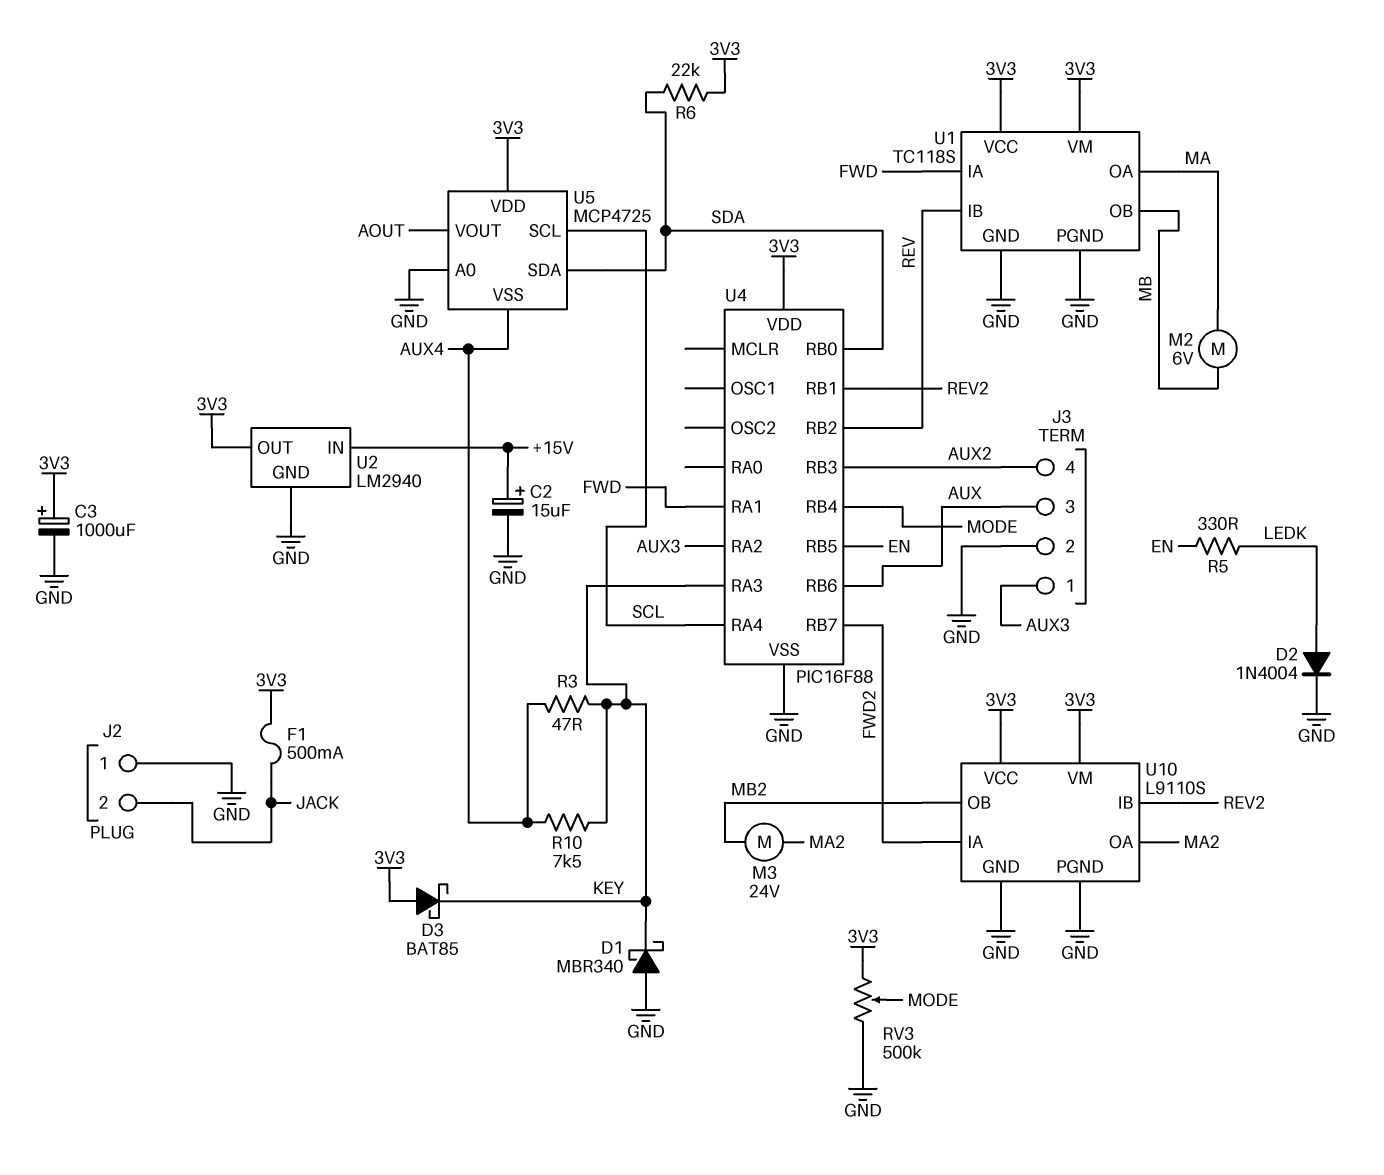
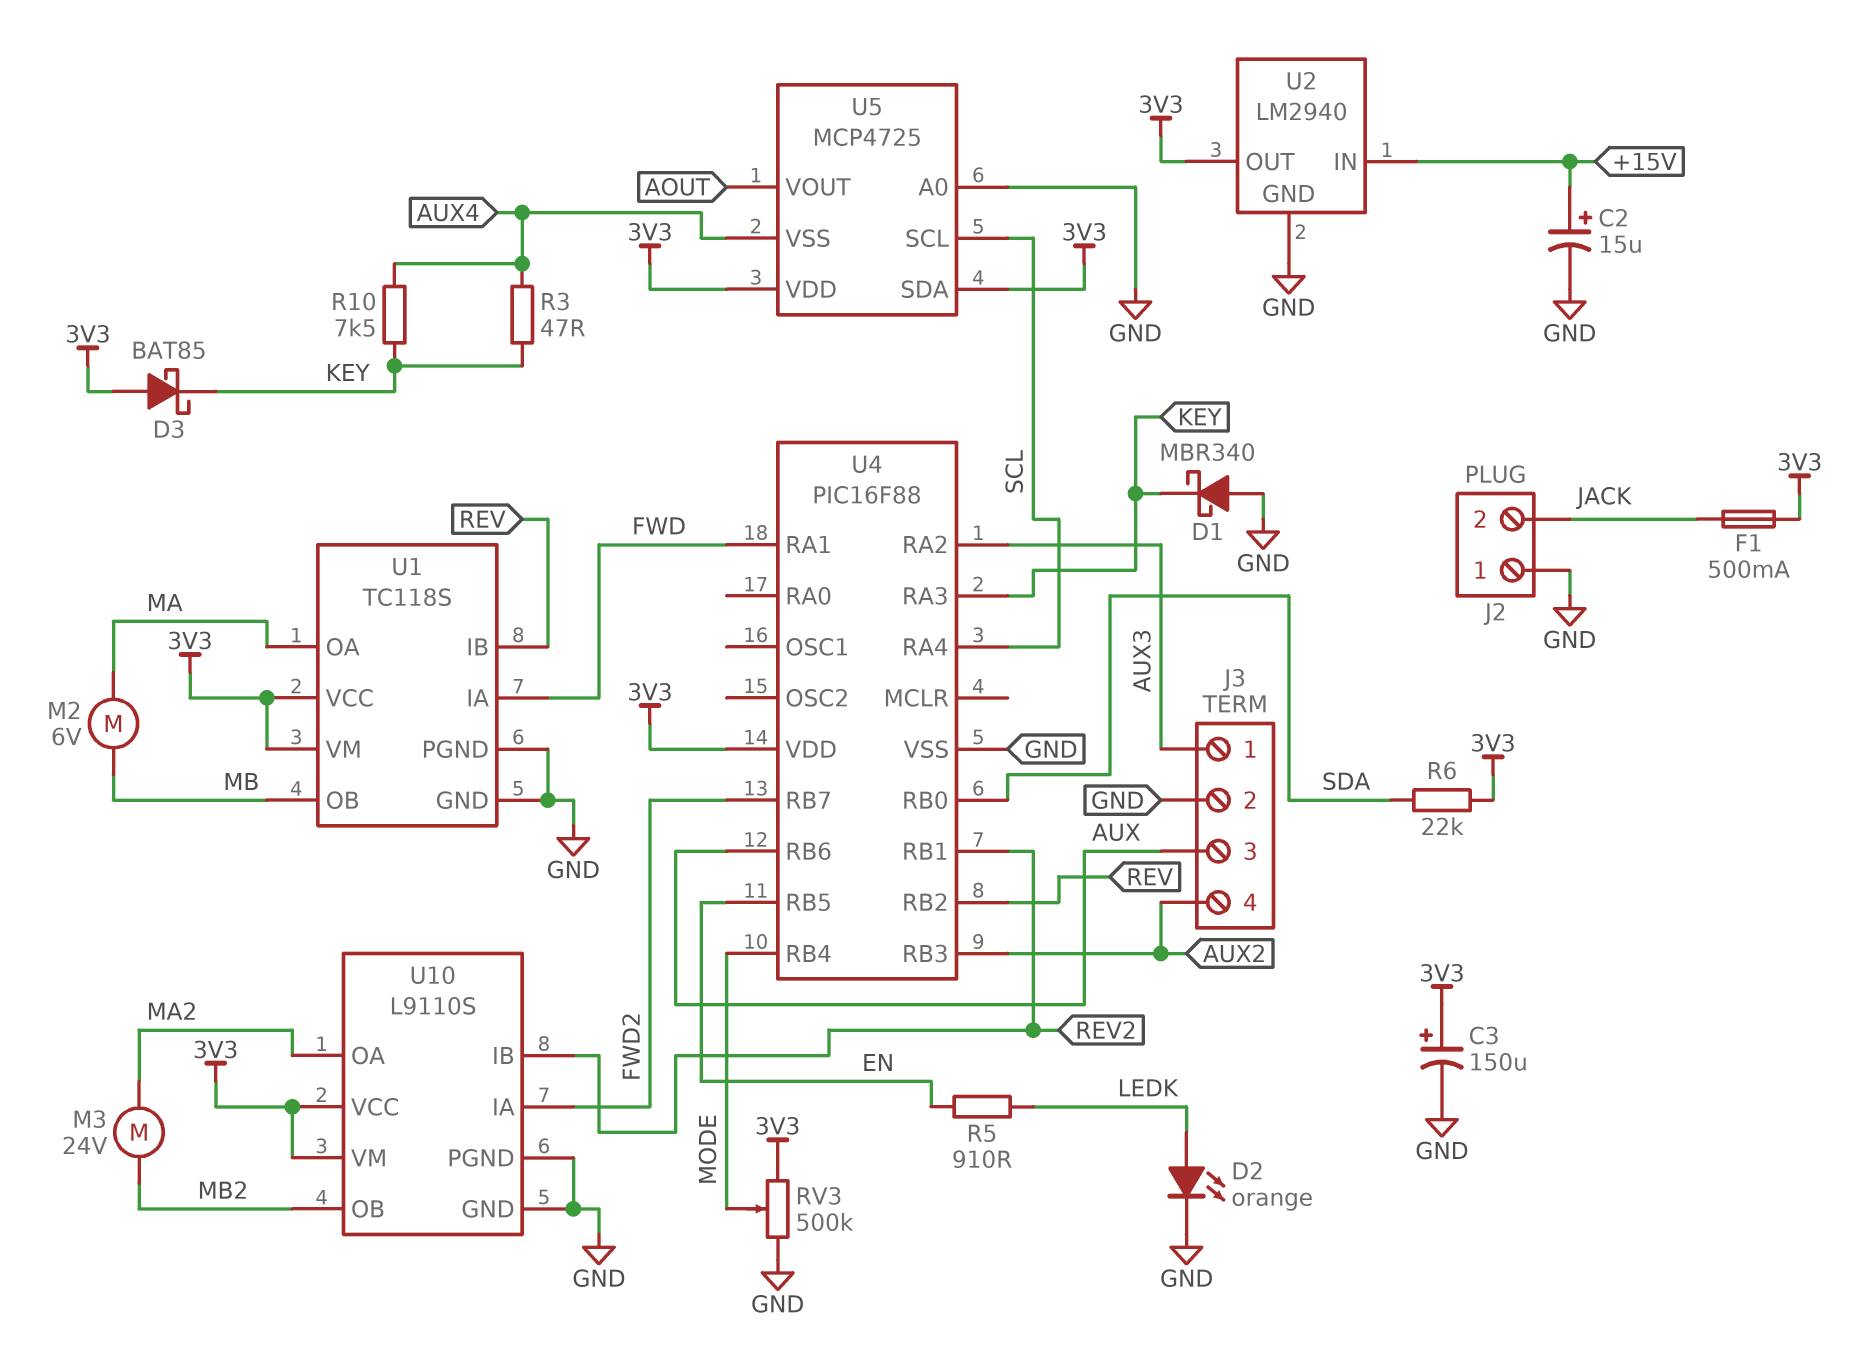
C3: 1000uF (plus 3V3, minus GND) -> 150uF (plus 3V3, minus GND)
D2: diode 1N4004 (A LEDK, K GND) -> LED orange (A LEDK, K GND)
R5: 330 (EN, LEDK) -> 910 (EN, LEDK)
U5 pin SDA: SDA -> 3V3

